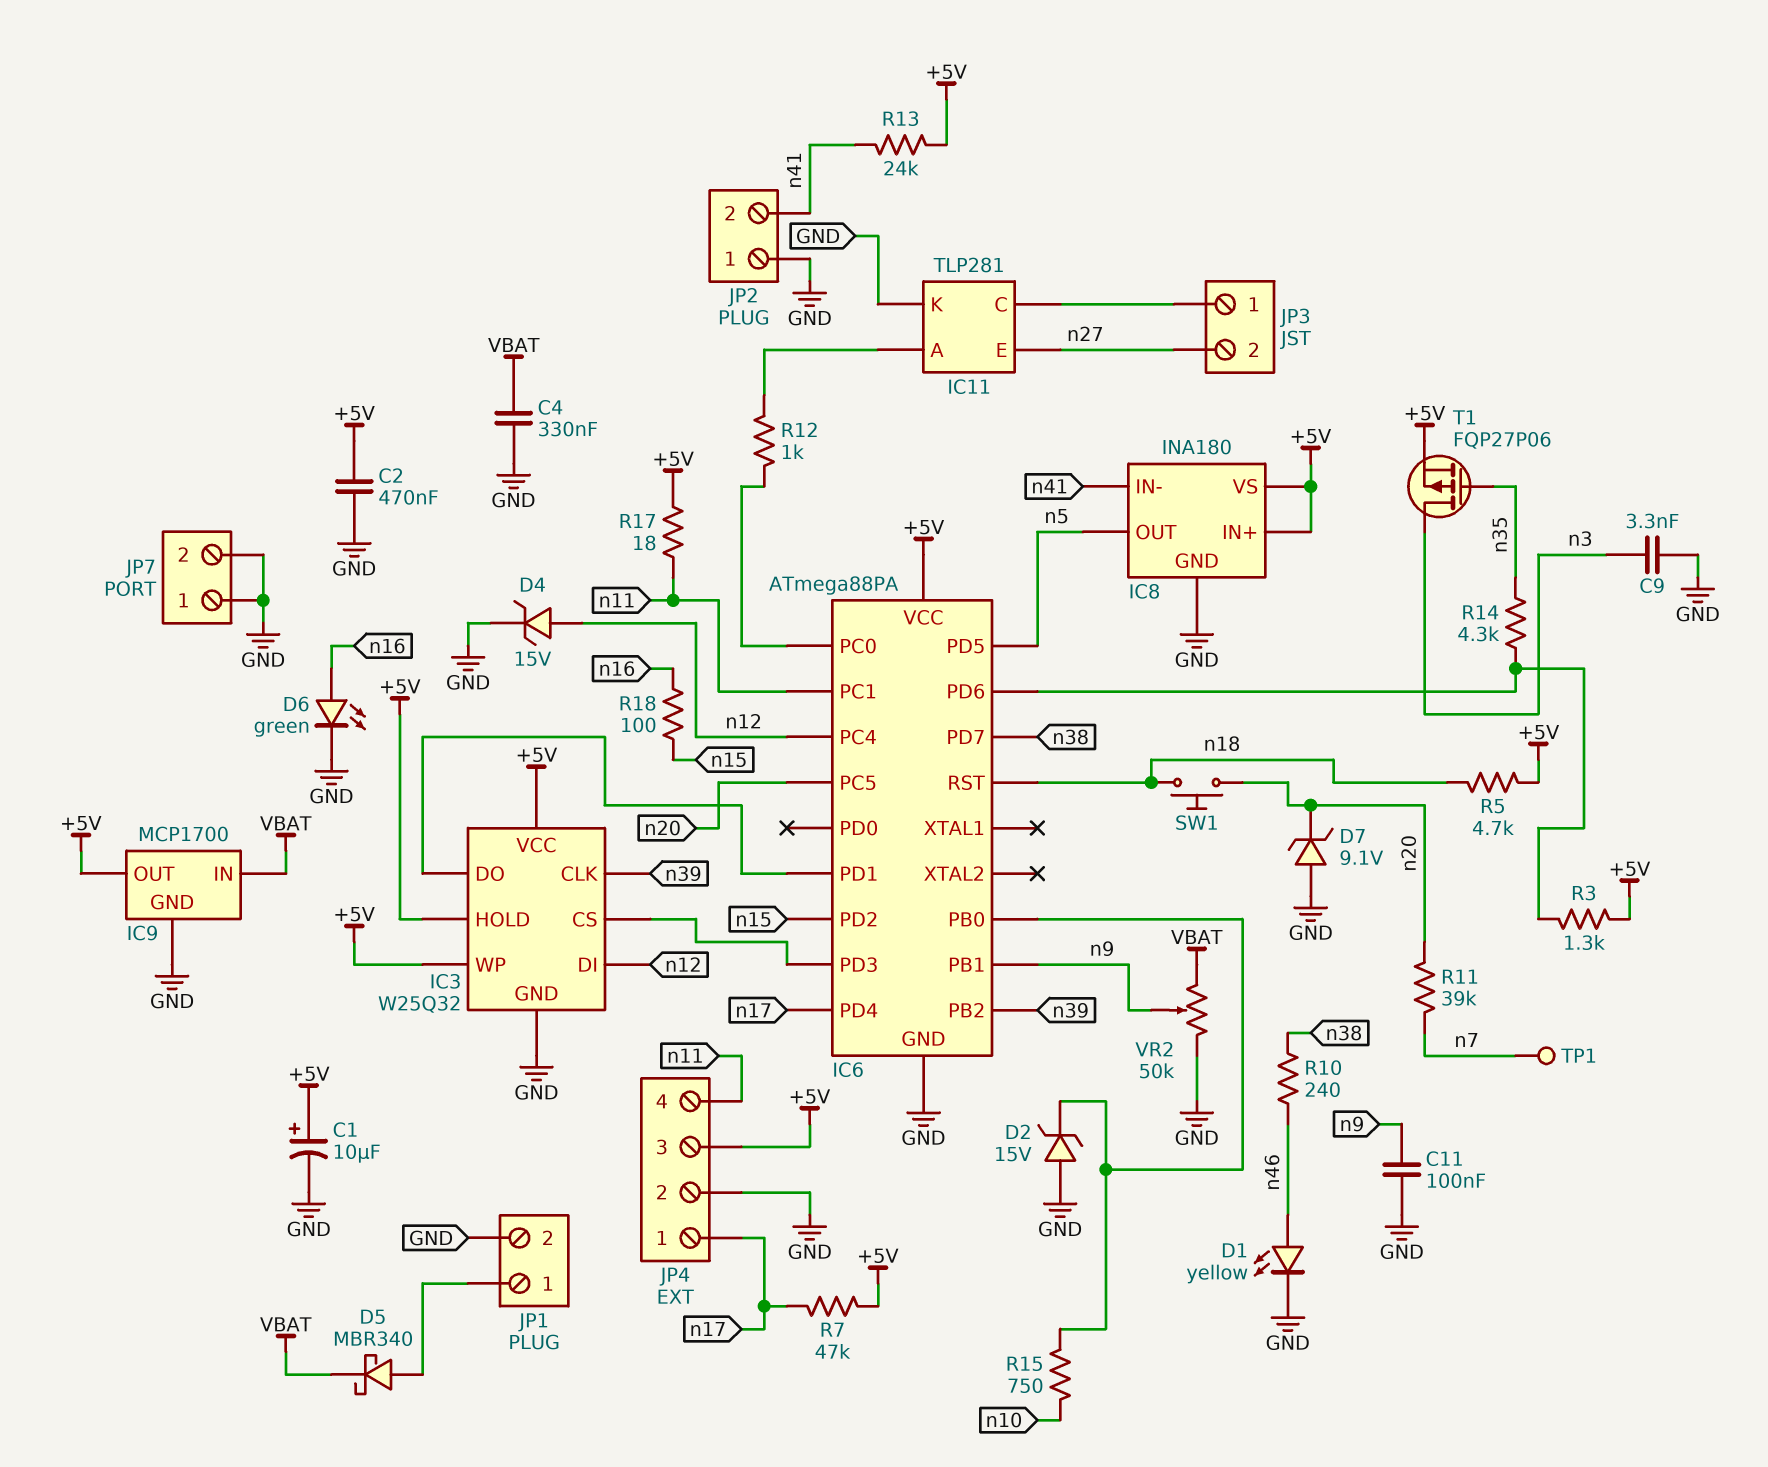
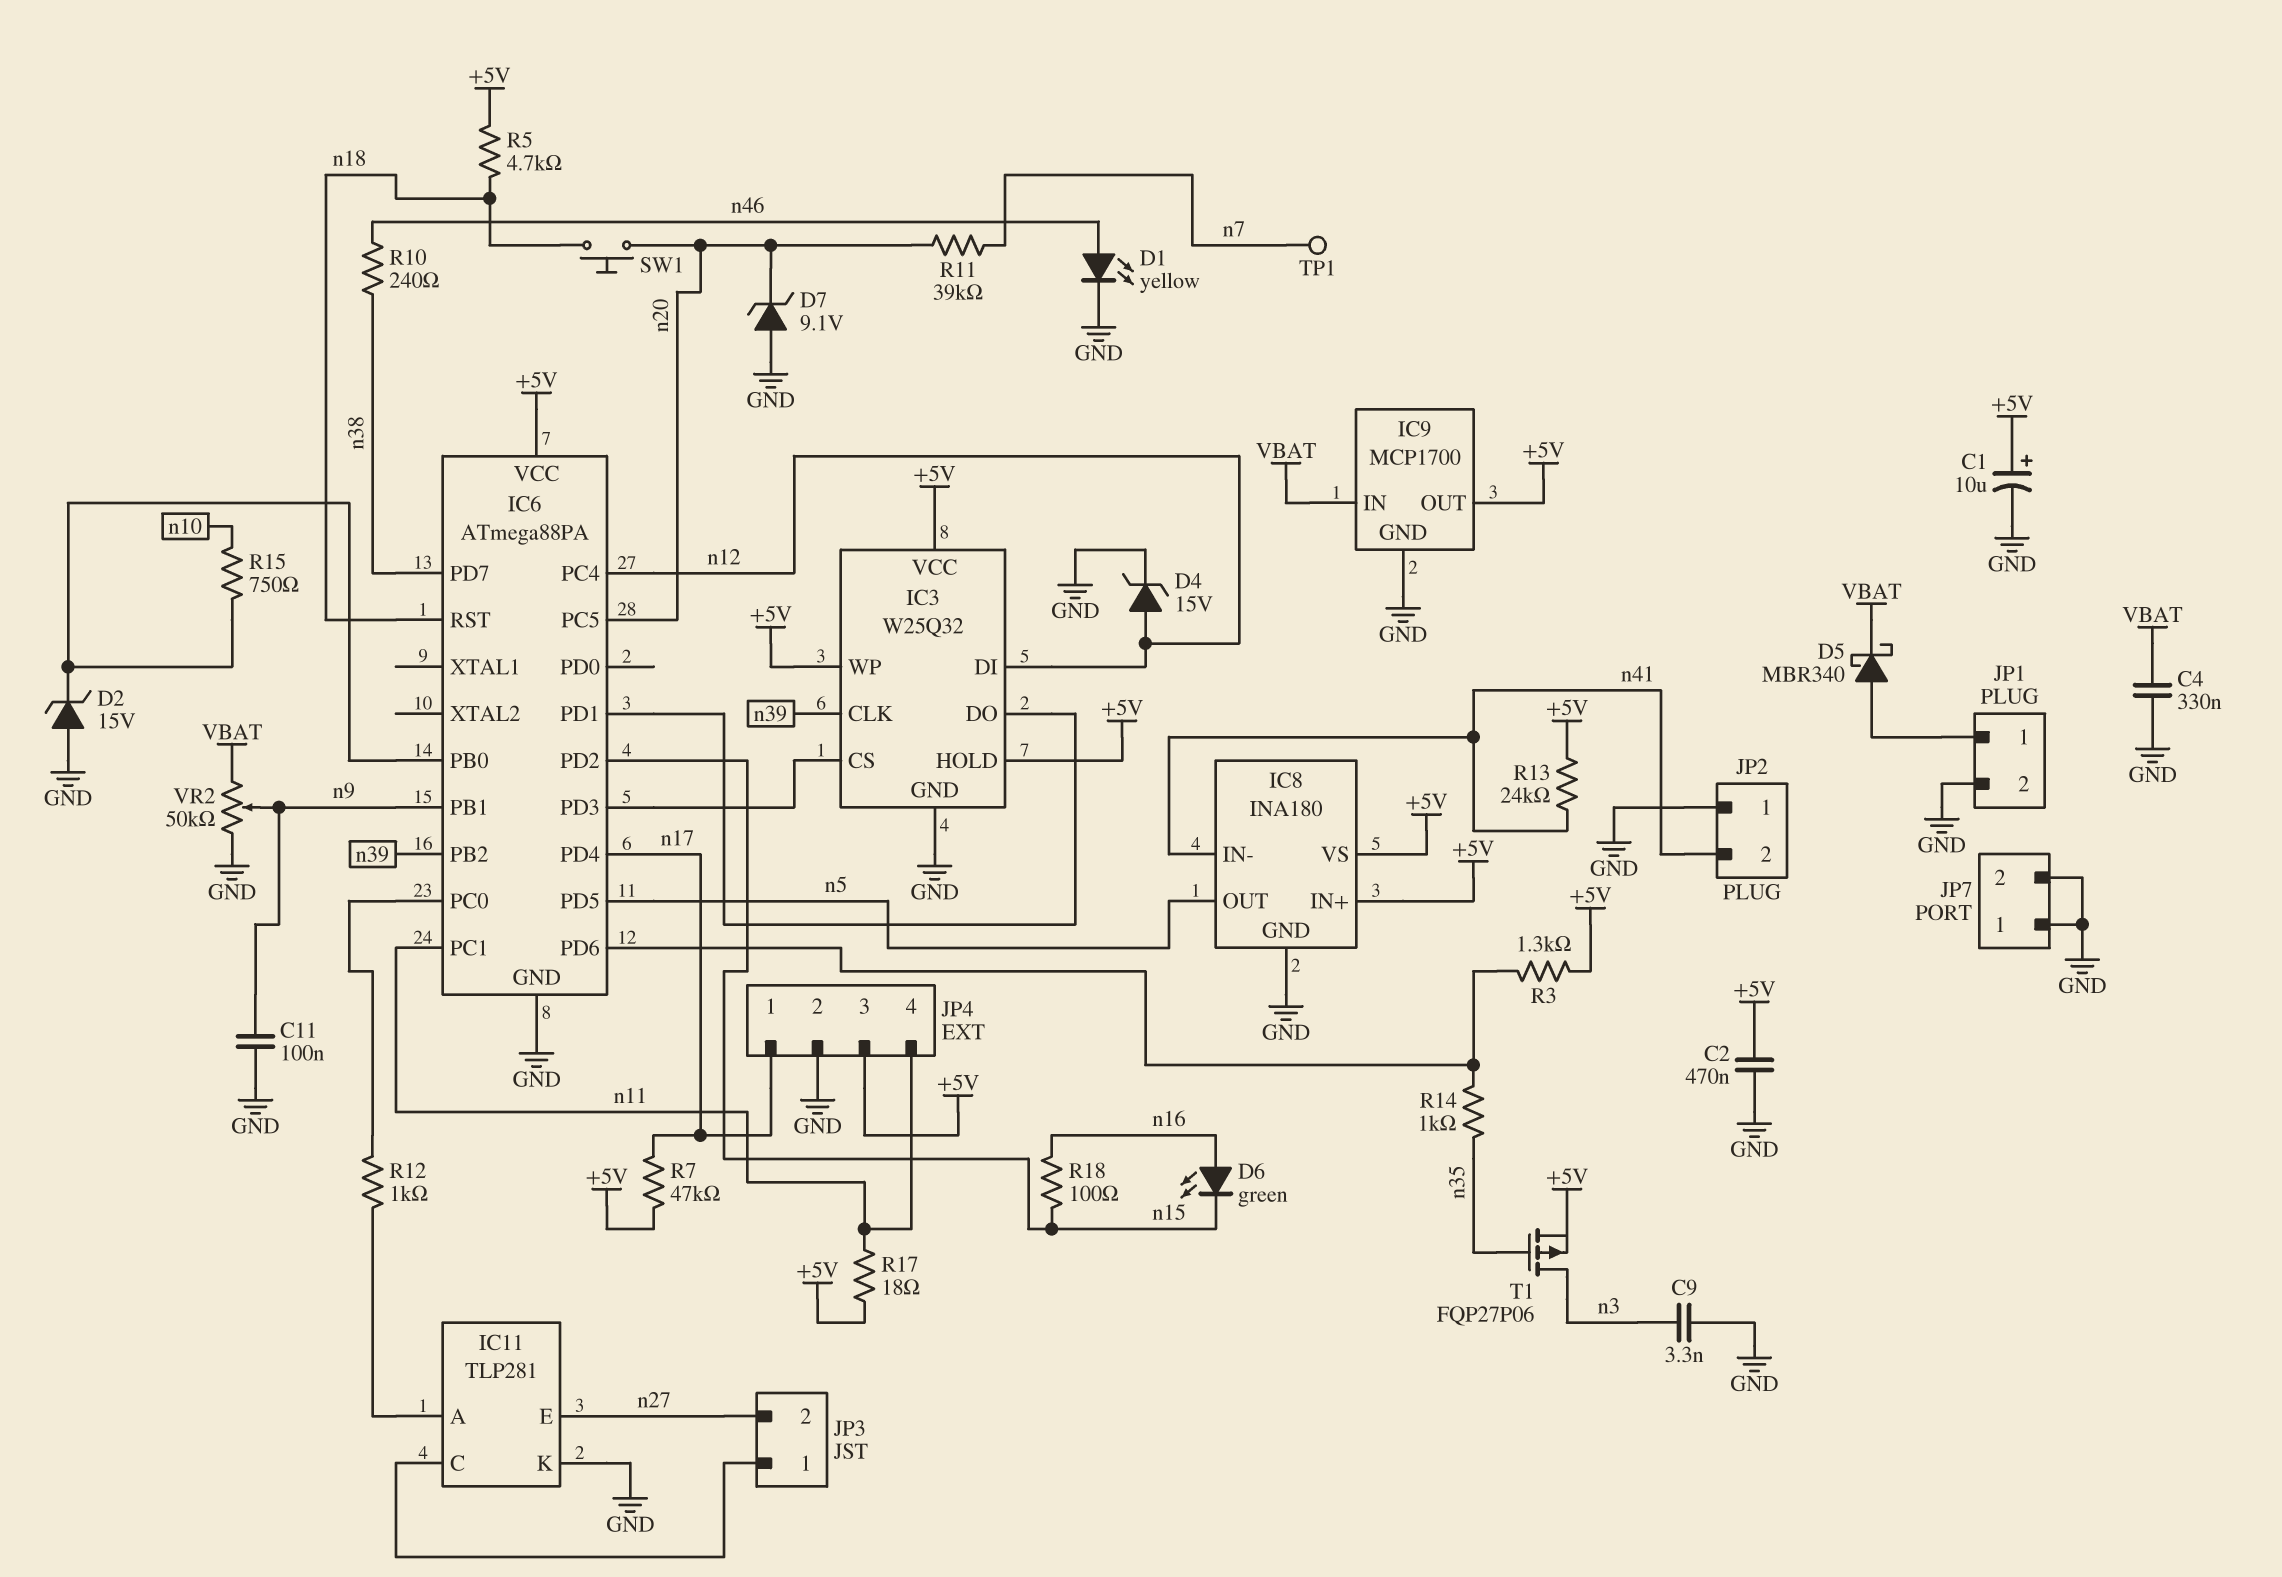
D6: LED green (A n16, K GND) -> LED green (A n16, K n15)
R14: 4.3k (IC6/PD6, n35) -> 1k (IC6/PD6, n35)

